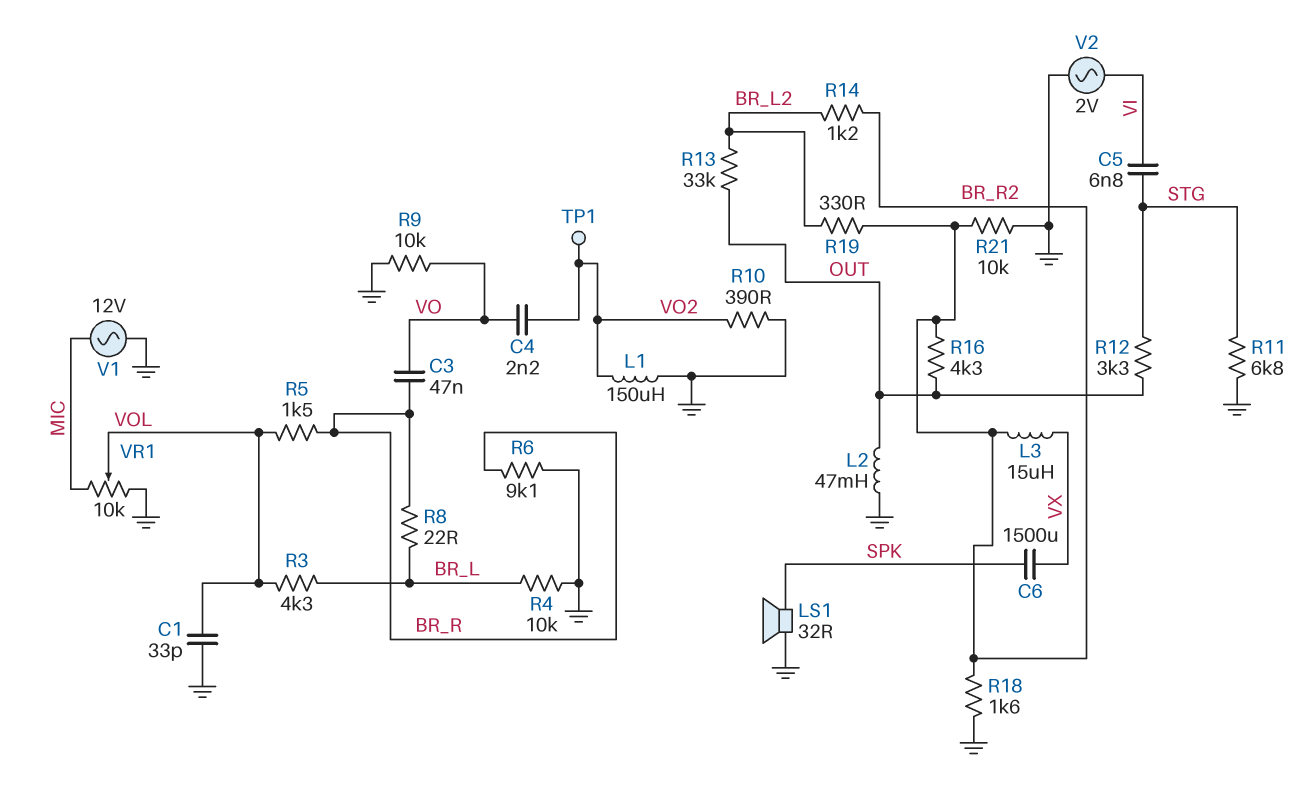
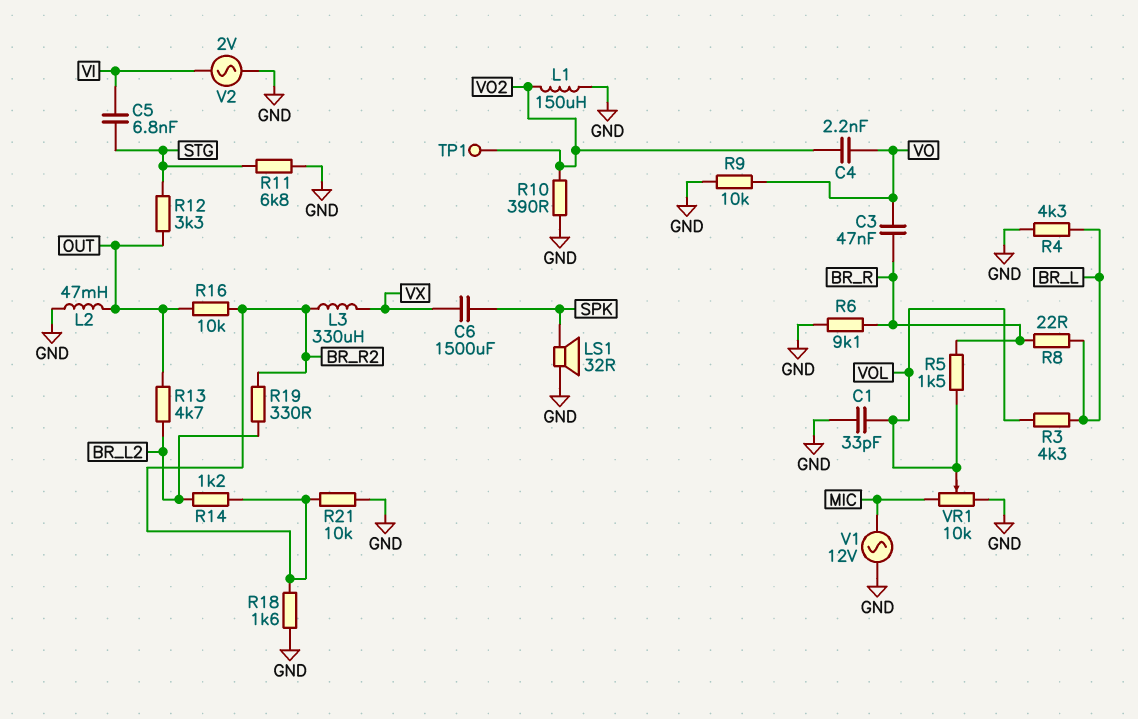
L3: 15uH (BR_R2, VX) -> 330uH (BR_R2, VX)
R4: 10k (BR_L, GND) -> 4.3k (BR_L, GND)
R13: 33k (BR_L2, OUT) -> 4.7k (BR_L2, OUT)
R16: 4.3k (BR_R2, OUT) -> 10k (BR_R2, OUT)

